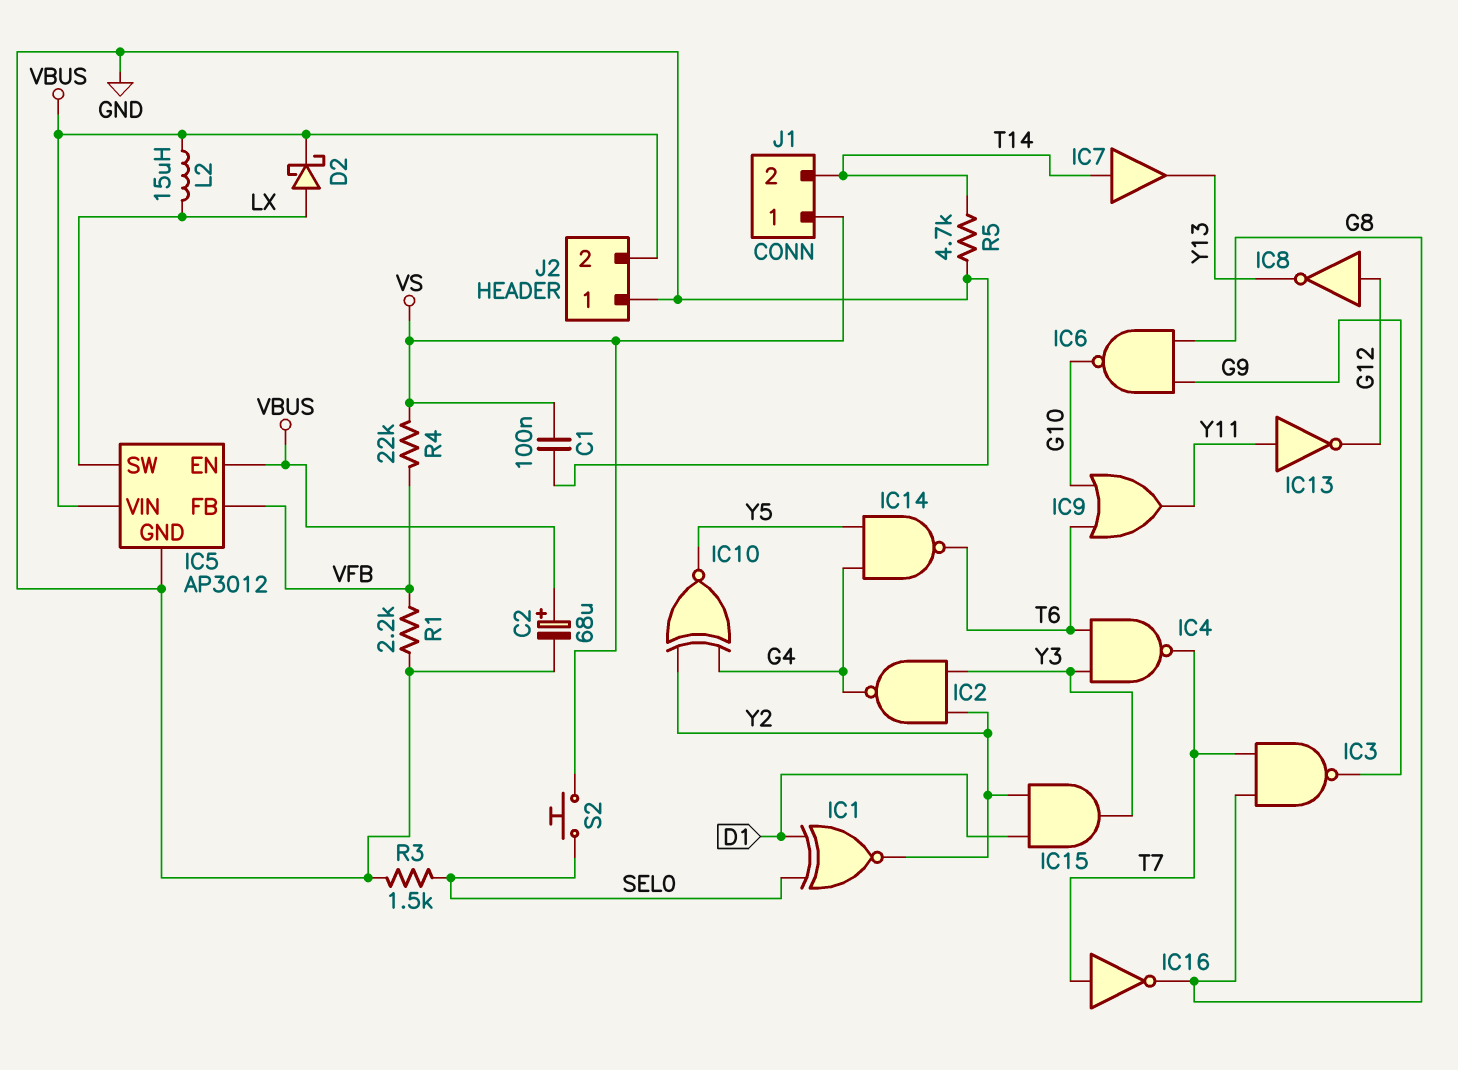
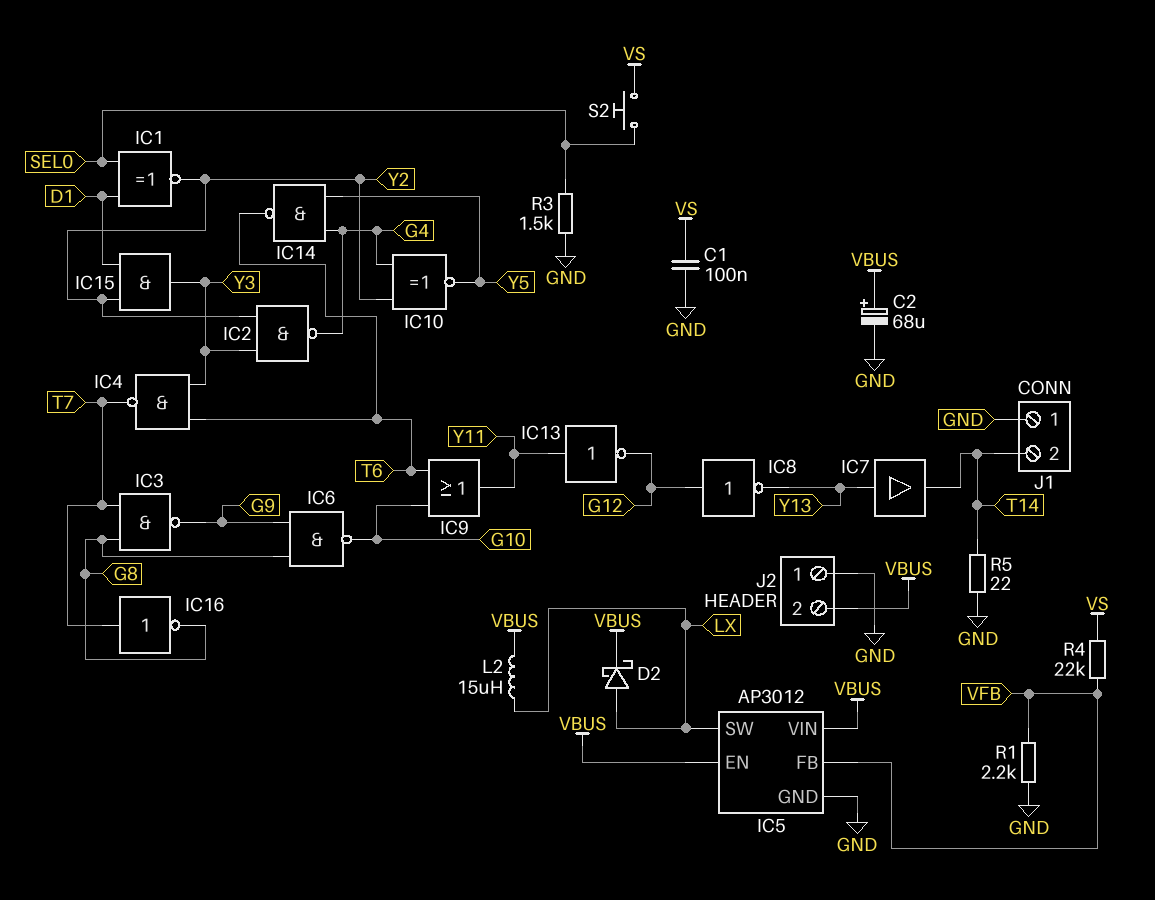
IC7: buffer (in T14, out Y13) -> buffer (in Y13, out T14)
J1 pin 1: VS -> GND
R5: 4.7k (GND, T14) -> 22 (GND, T14)

